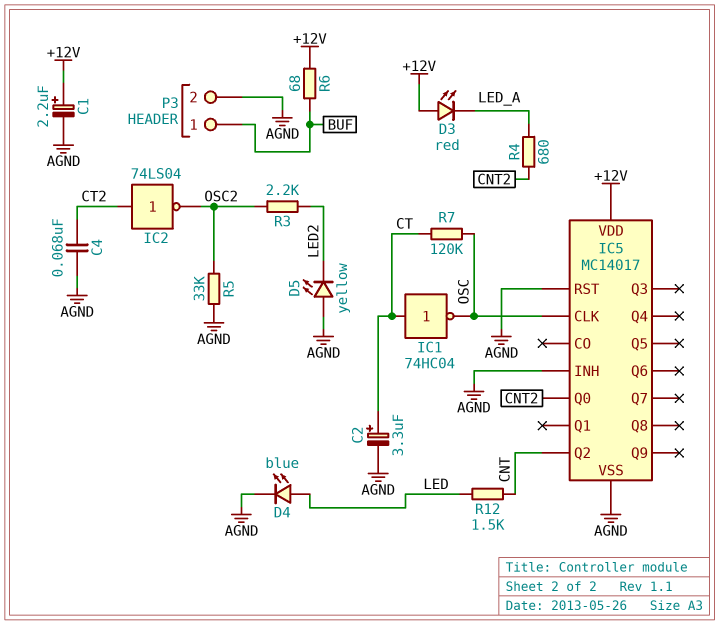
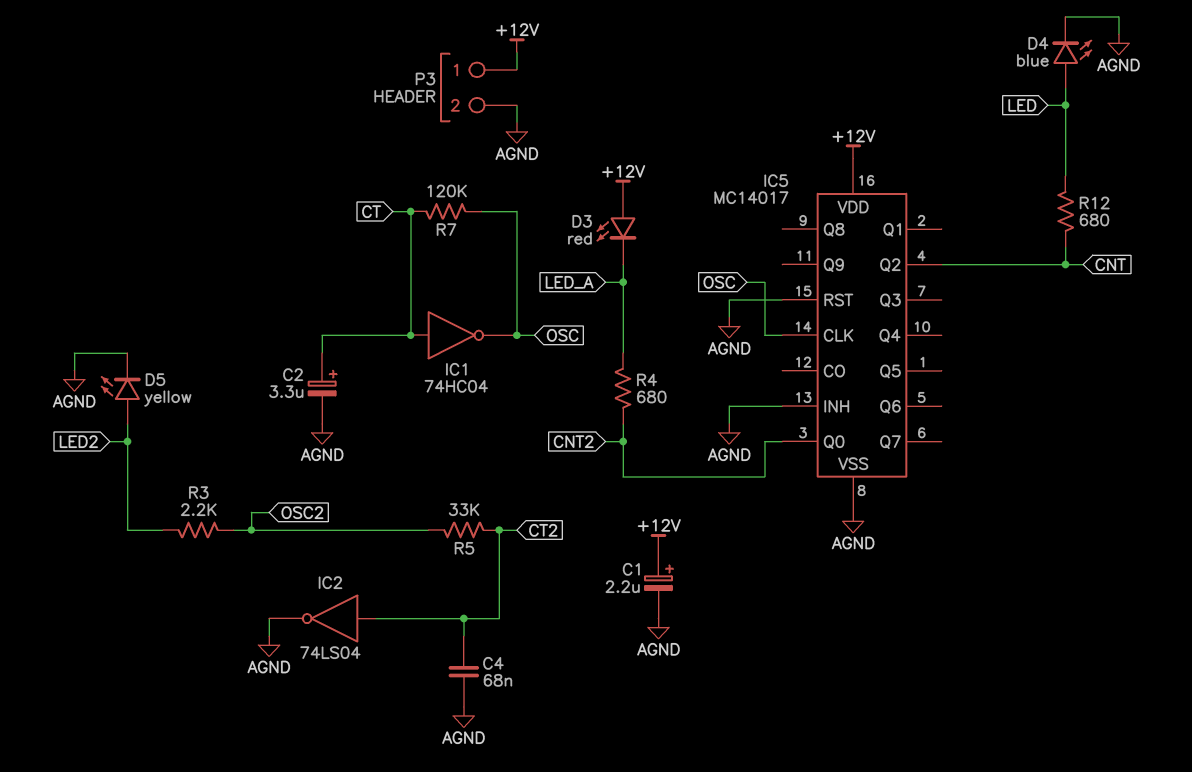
D5: LED yellow (A AGND, K LED2) -> LED yellow (A LED2, K AGND)
IC2: NOT 74LS04 (in CT2, out OSC2) -> NOT 74LS04 (in CT2, out AGND)
P3 pin 1: BUF -> +12V
R5: 33k (AGND, OSC2) -> 33k (CT2, OSC2)
R6: 68 (+12V, BUF) -> none
R12: 1.5k (CNT, LED) -> 680 (CNT, LED)

